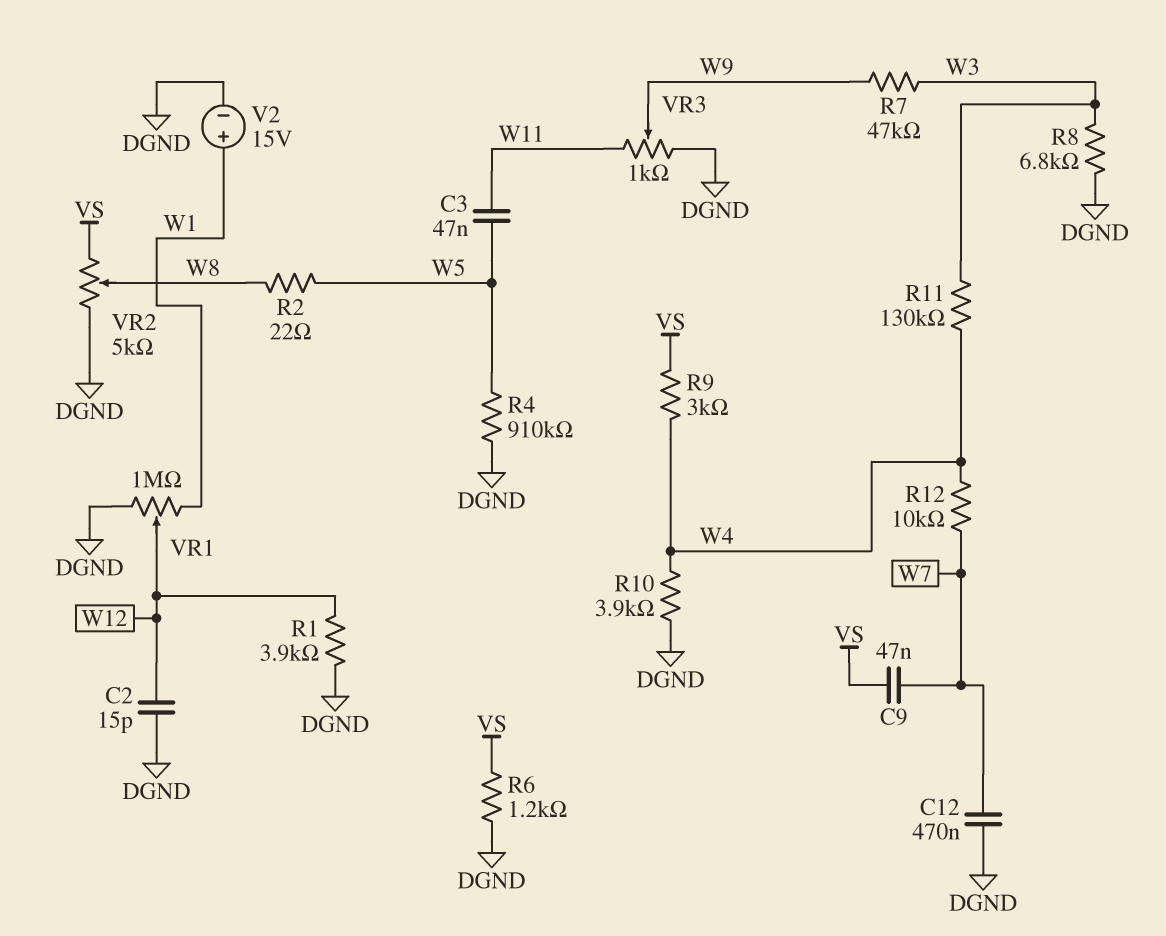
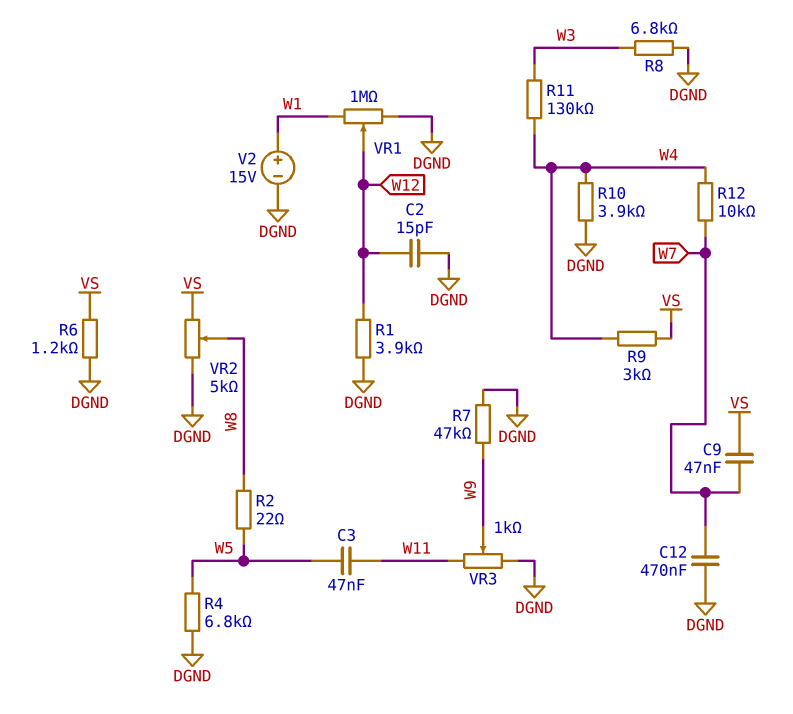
R4: 910k (DGND, W5) -> 6.8k (DGND, W5)
R7: 47k (W3, W9) -> 47k (DGND, W9)

